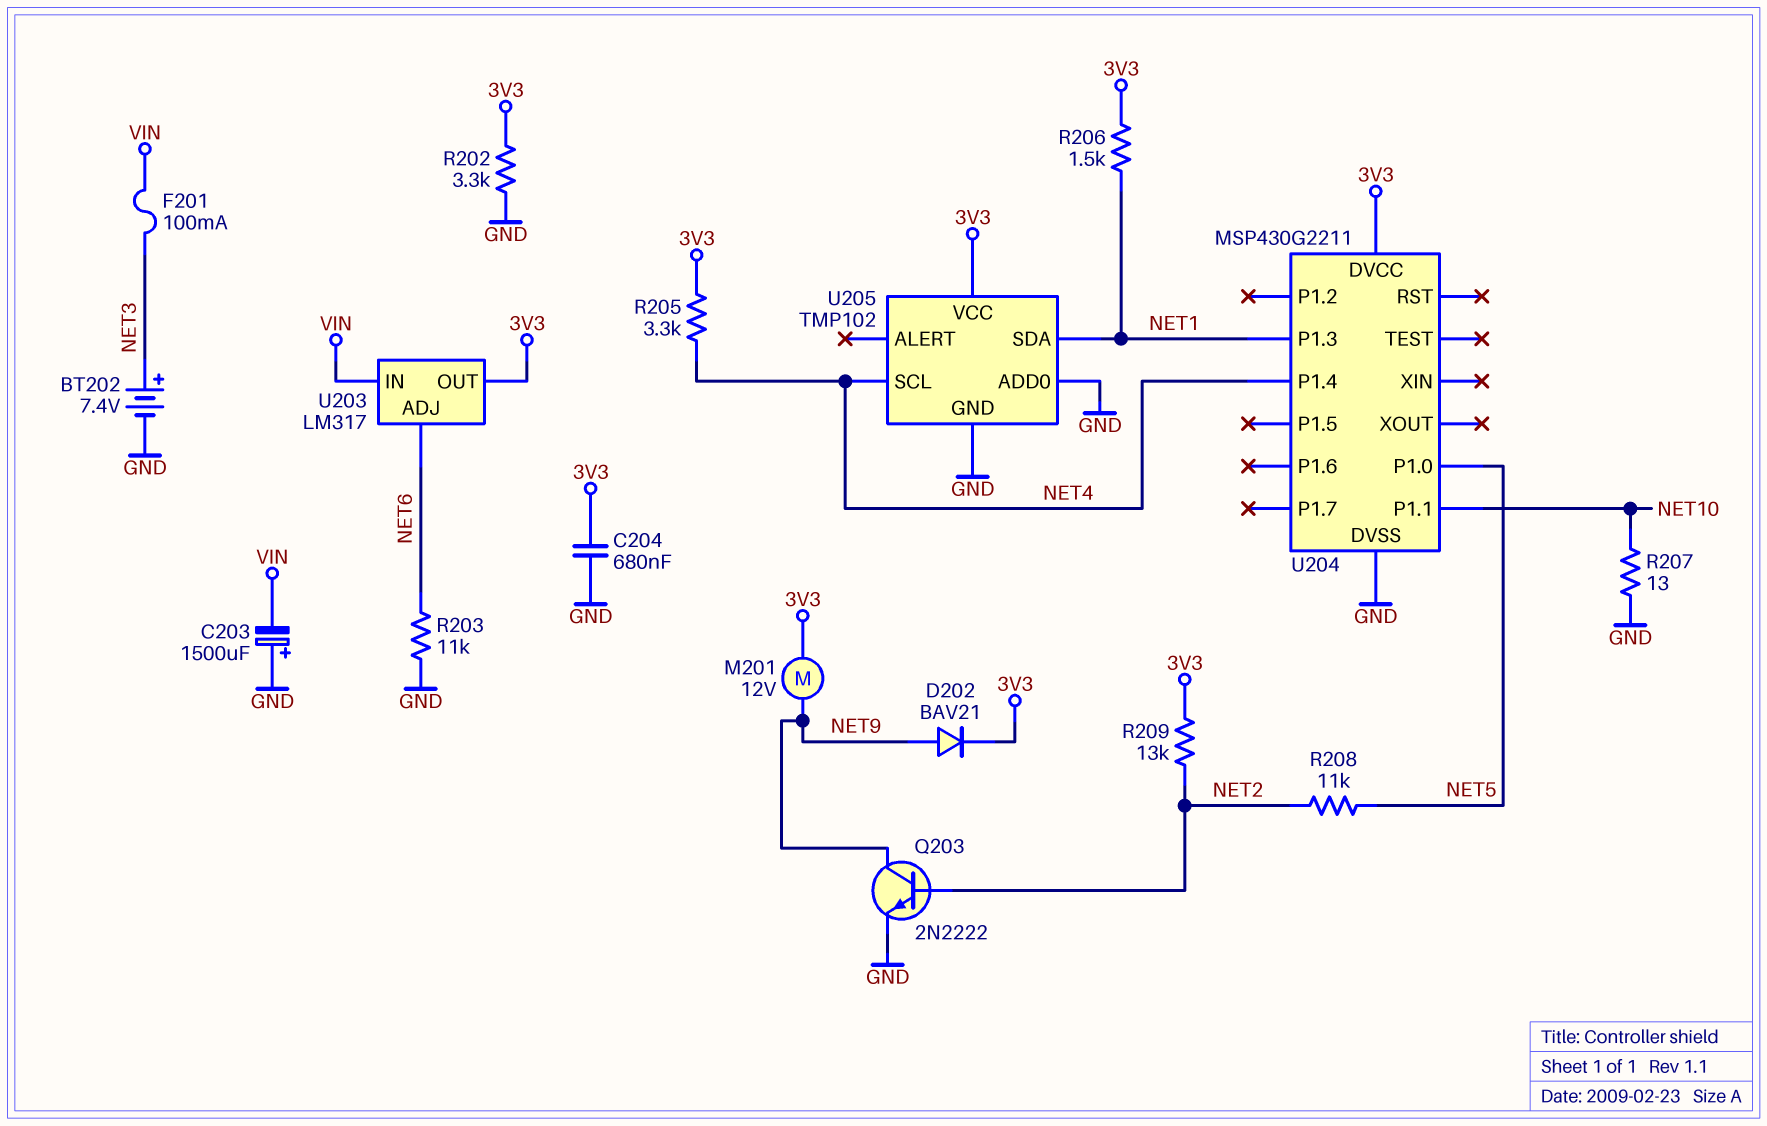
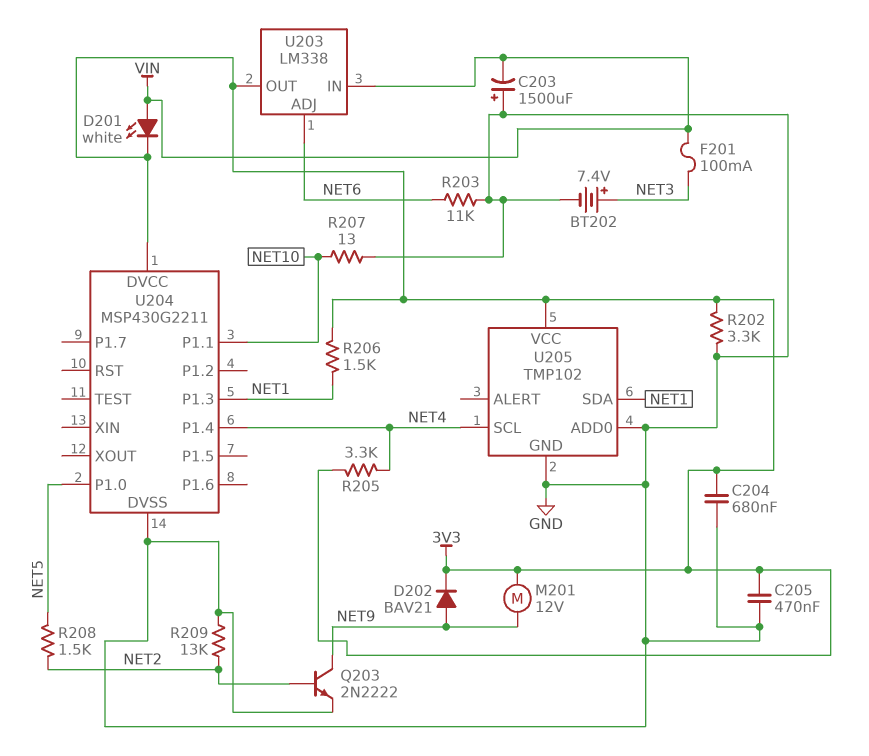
C205: none -> 470nF (3V3, GND)
D201: none -> LED white (A VIN, K 3V3)
R208: 11k (NET2, NET5) -> 1.5k (NET2, NET5)
R209: 13k (3V3, NET2) -> 13k (GND, NET2)
U203: LM317 -> LM338

